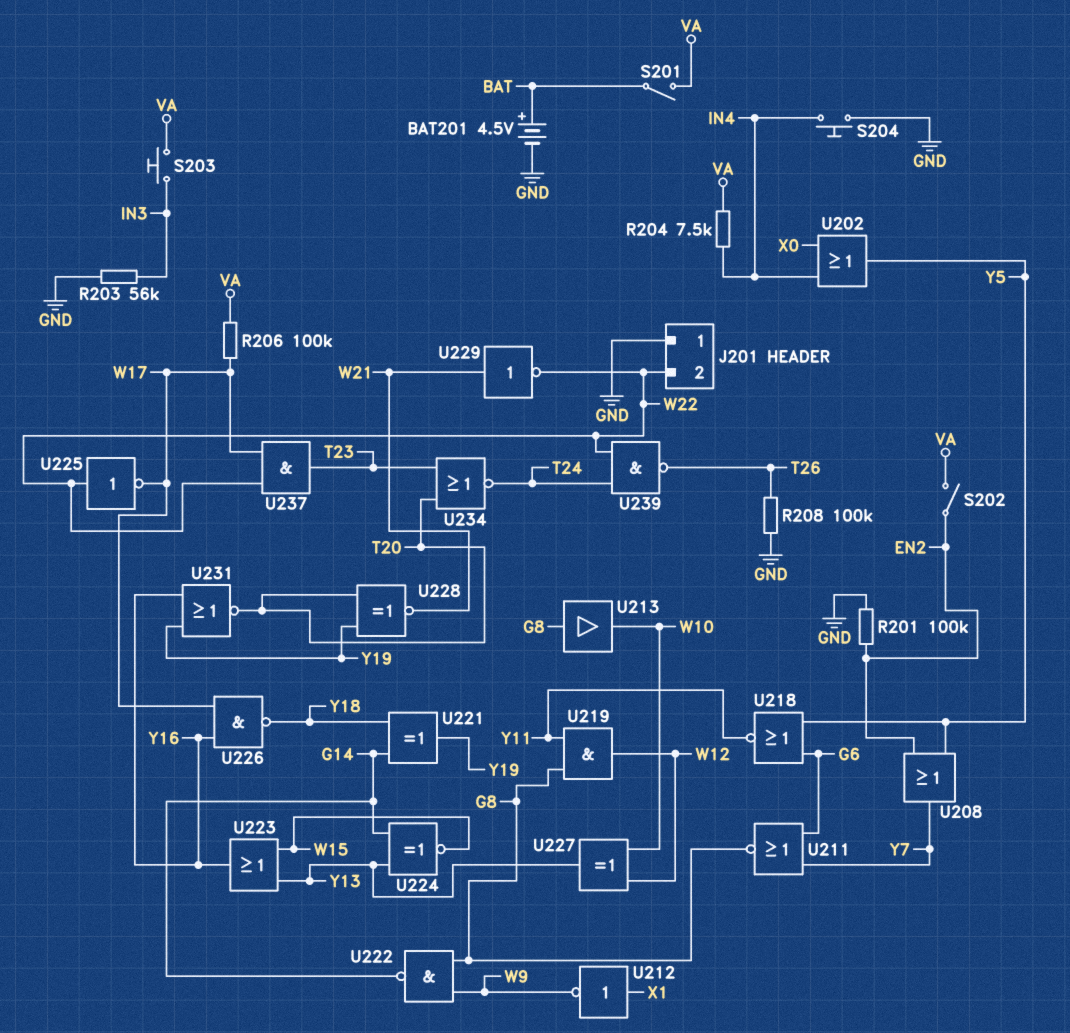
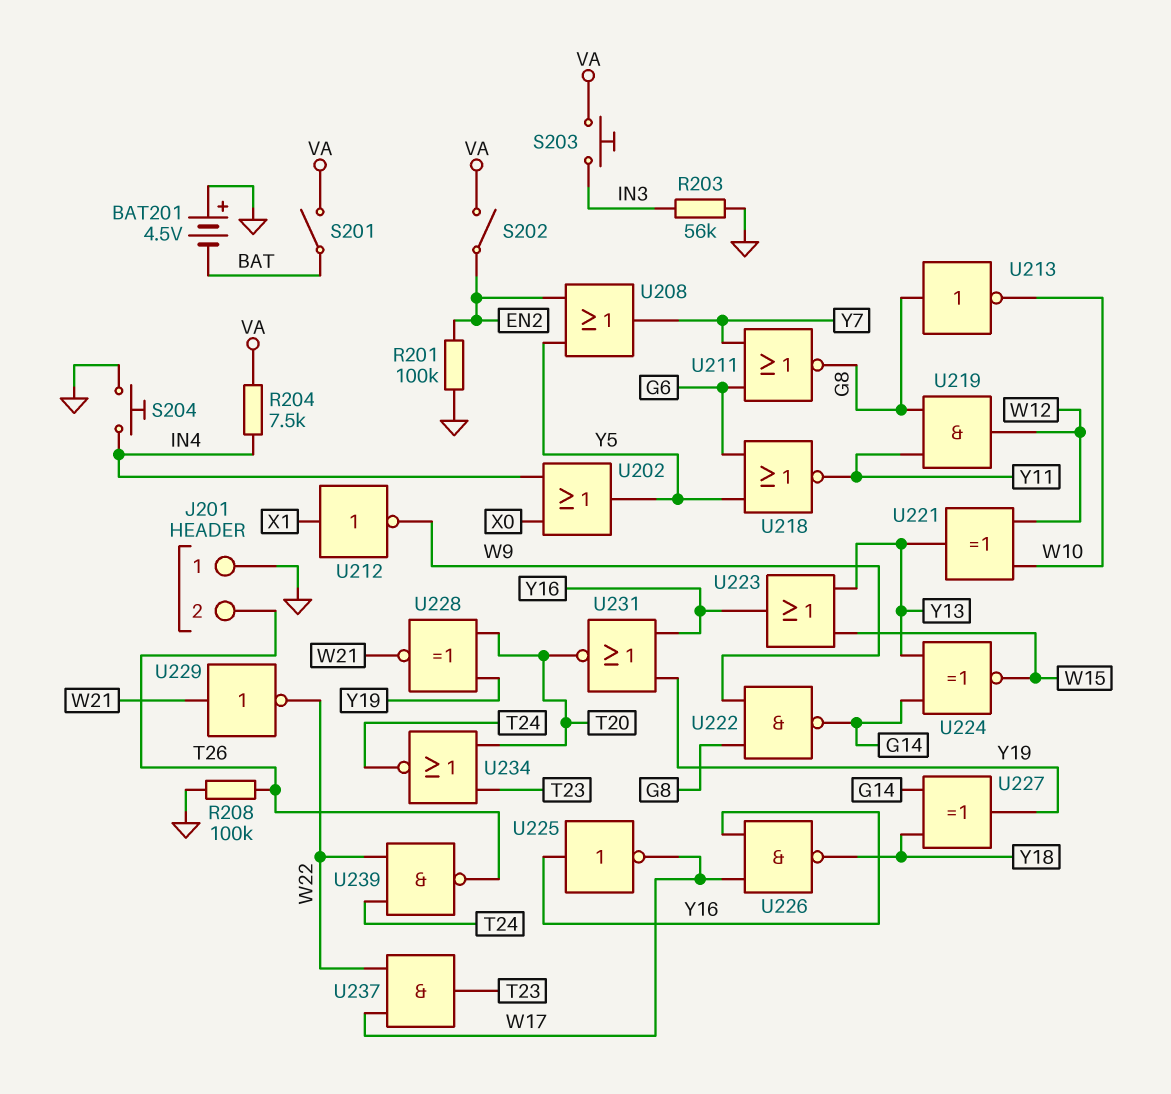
BAT201: 4.5V (plus BAT, minus GND) -> 4.5V (plus GND, minus BAT)
J201 pin 2: W22 -> T26
R206: 100k (VA, W17) -> none
U213: buffer (in G8, out W10) -> NOT (in G8, out W10)
U221: XOR (in G14, in Y18, out Y19) -> XOR (in W10, in W12, out Y13)
U225: NOT (in W22, out W17) -> NOT (in Y16, out W17)
U227: XOR (in W10, in W12, out Y13) -> XOR (in G14, in Y18, out Y19)

